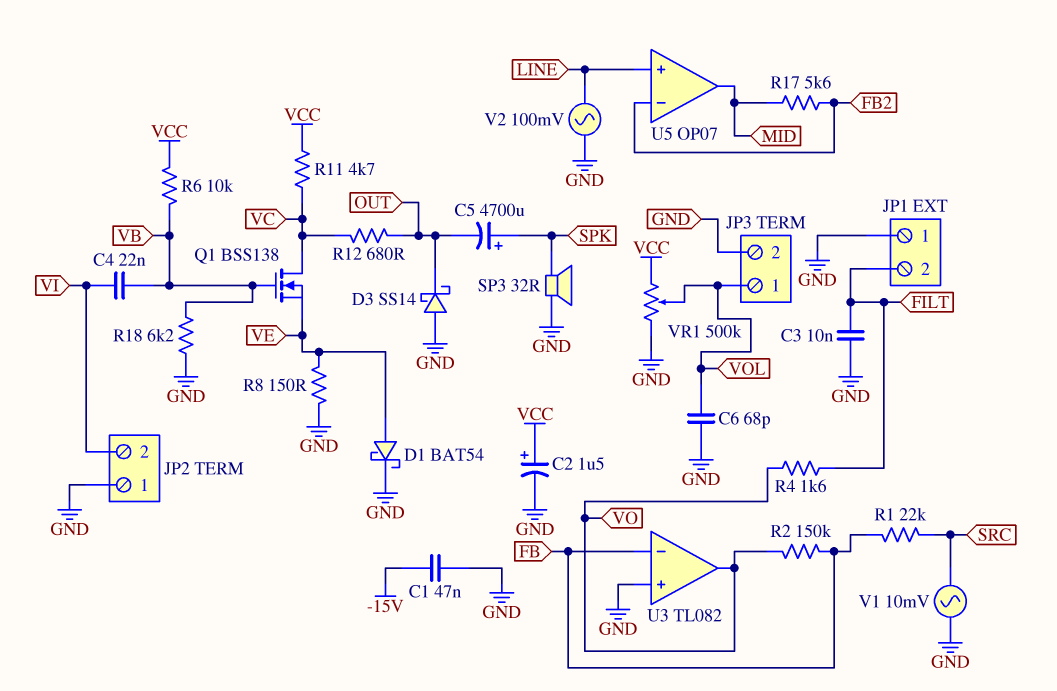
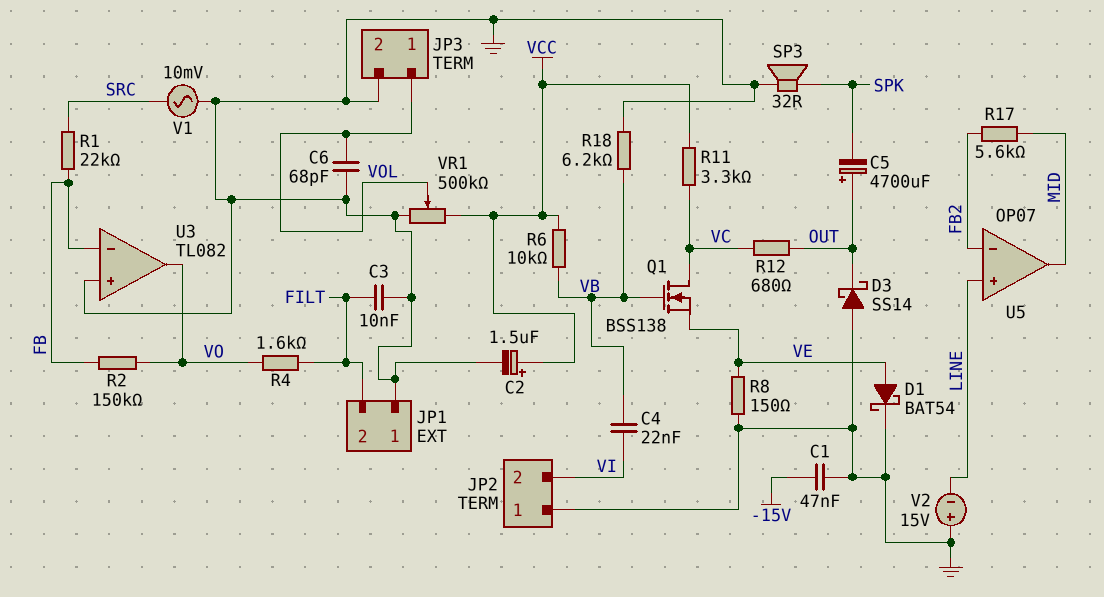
C5: 4700uF (plus SPK, minus OUT) -> 4700uF (plus OUT, minus SPK)
R11: 4.7k (VC, VCC) -> 3.3k (VC, VCC)
V2: AC 100mV (GND, LINE) -> 15V (plus GND, minus LINE)

